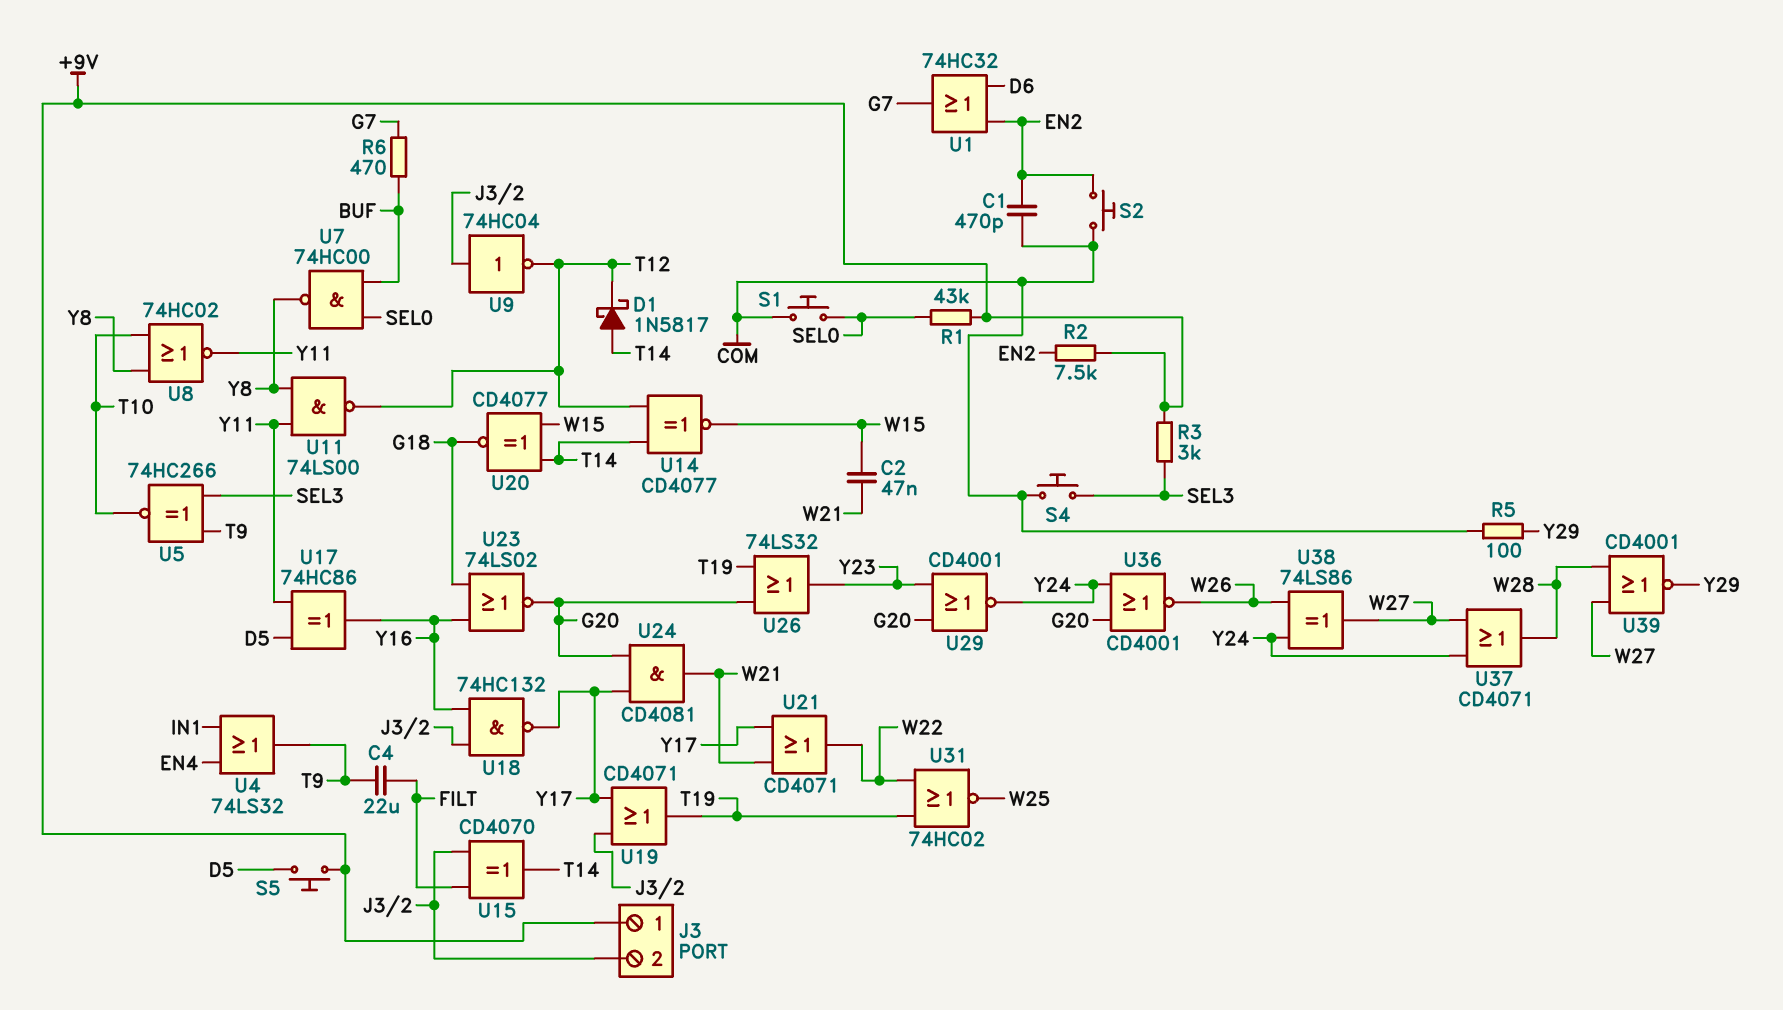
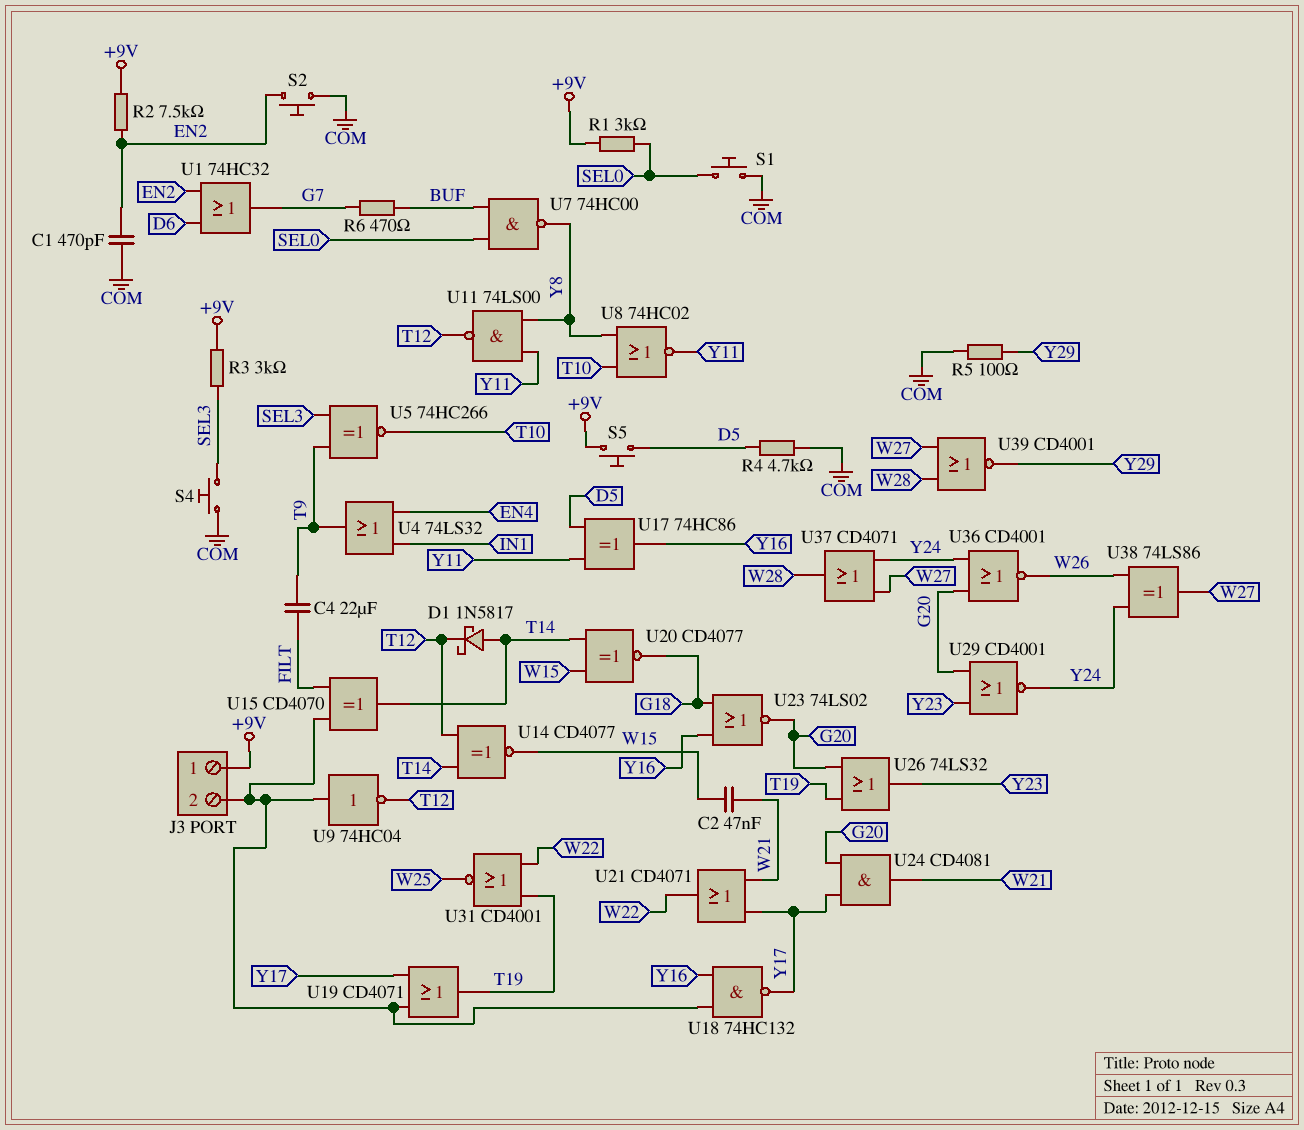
R1: 43k (+9V, SEL0) -> 3k (+9V, SEL0)
R4: none -> 4.7k (COM, D5)
U31: NOR 74HC02 (in T19, in W22, out W25) -> NOR CD4001 (in T19, in W22, out W25)

